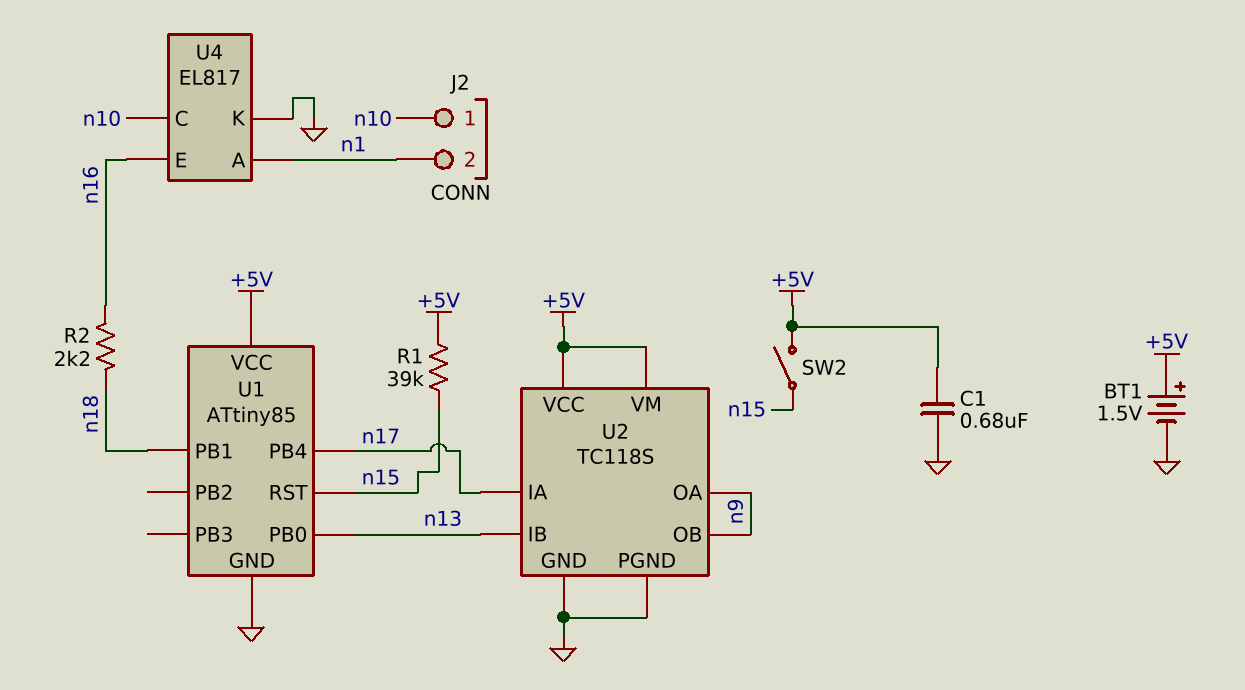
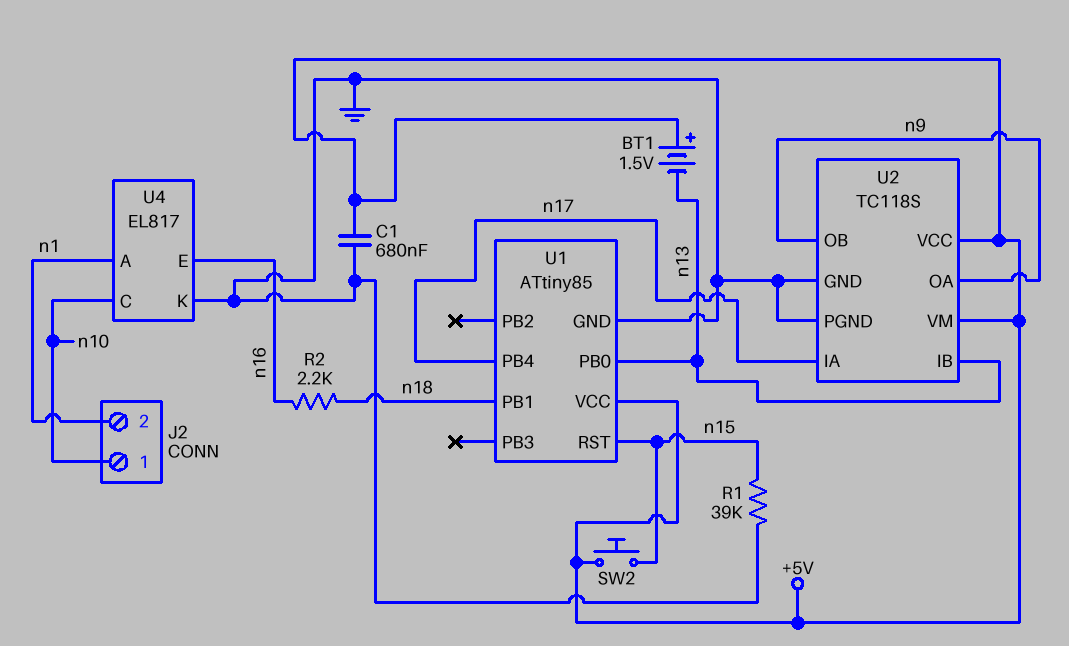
BT1: 1.5V (plus +5V, minus GND) -> 1.5V (plus +5V, minus n13)
R1: 39k (+5V, n15) -> 39k (GND, n15)
SW2: switch (+5V, n15) -> button (+5V, n15)

